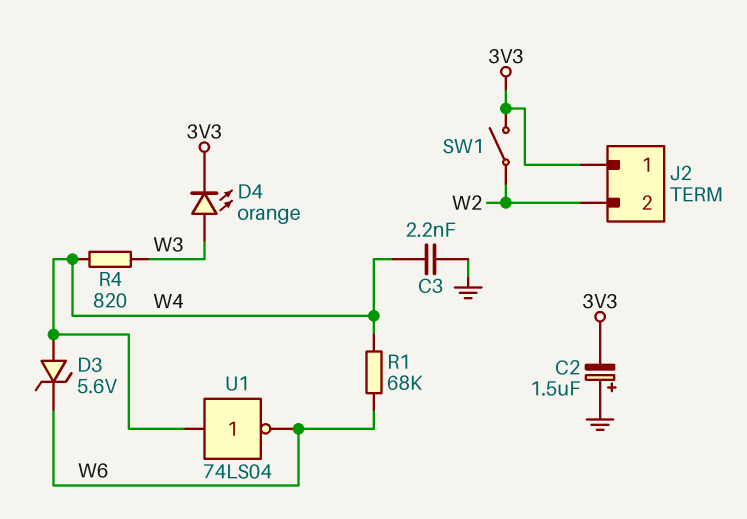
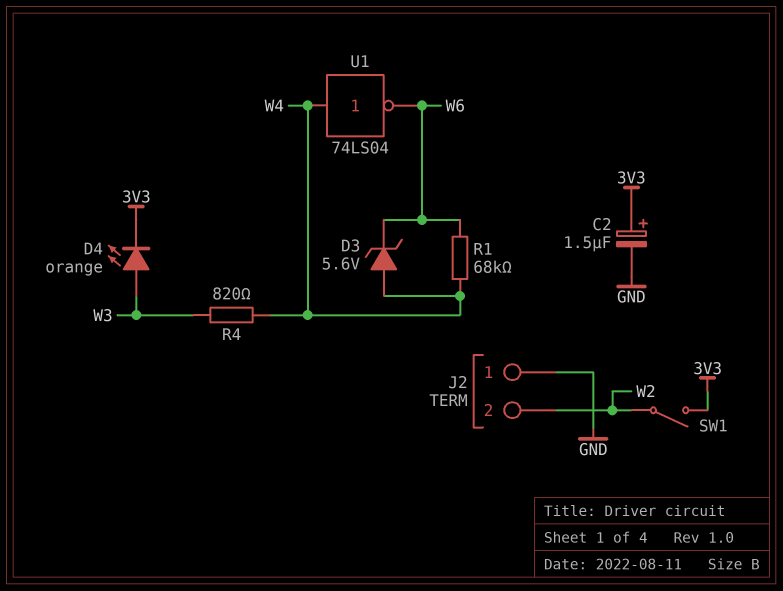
C2: 1.5uF (plus GND, minus 3V3) -> 1.5uF (plus 3V3, minus GND)
C3: 2.2nF (GND, W4) -> none
J2 pin 1: 3V3 -> GND

